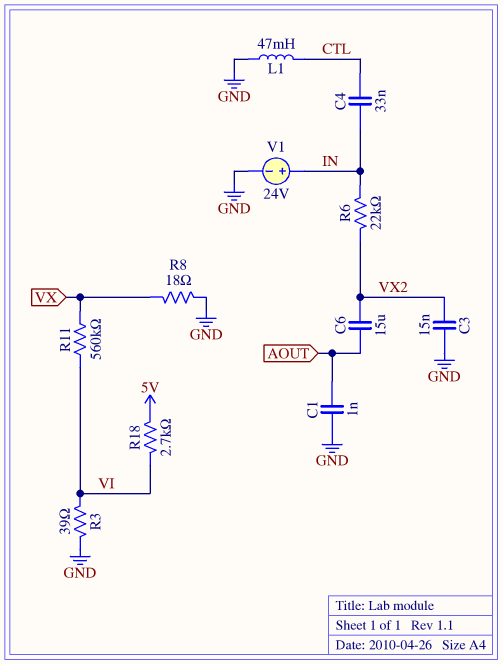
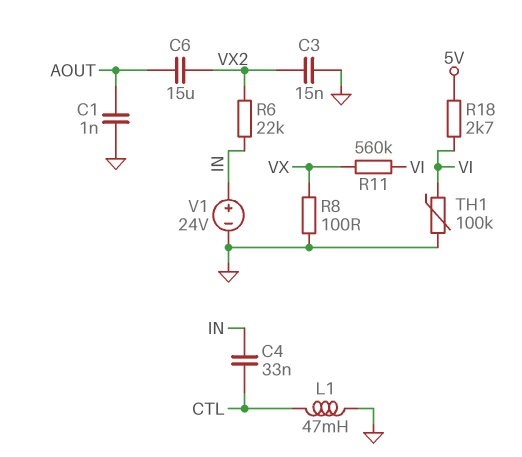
R3: 39 (GND, VI) -> none
R8: 18 (GND, VX) -> 100 (GND, VX)
TH1: none -> 100k (GND, VI)

